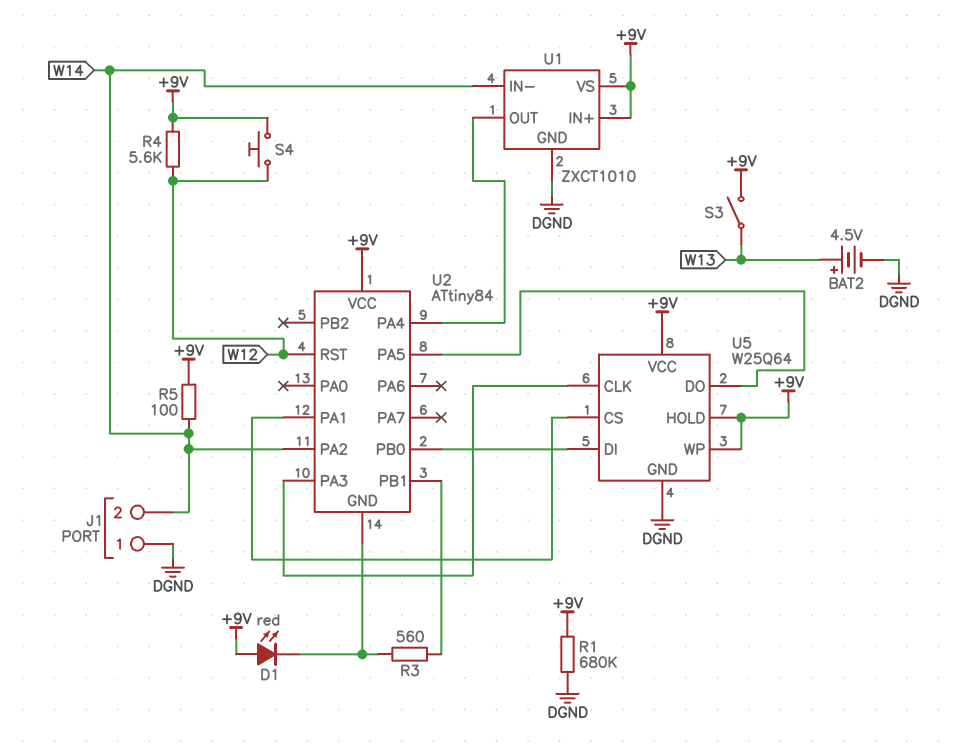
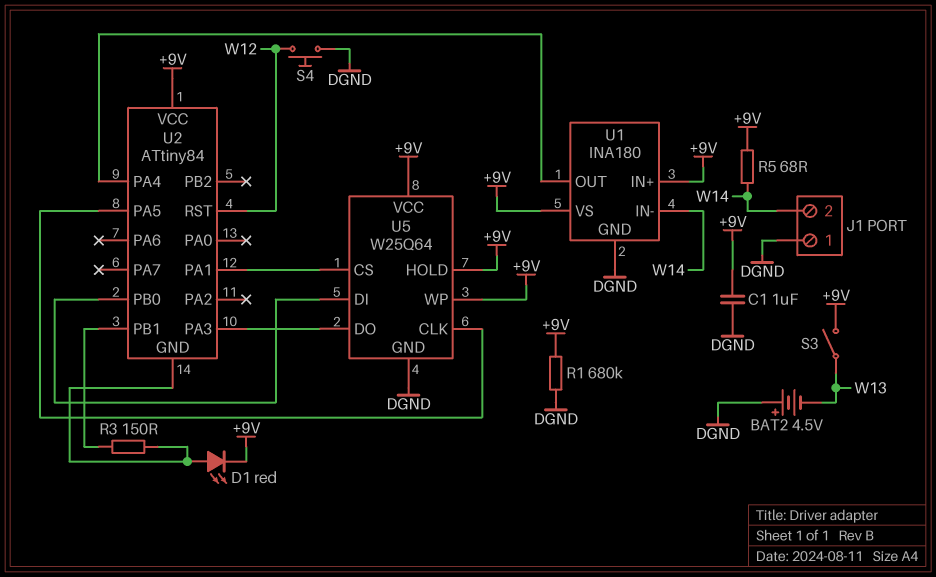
BAT2: 4.5V (plus W13, minus DGND) -> 4.5V (plus DGND, minus W13)
C1: none -> 1uF (+9V, DGND)
D1: LED red (A +9V, K U2/GND) -> LED red (A U2/GND, K +9V)
R3: 560 (U2/GND, U2/PB1) -> 150 (U2/GND, U2/PB1)
R4: 5.6k (+9V, W12) -> none
R5: 100 (+9V, W14) -> 68 (+9V, W14)
S4: button (+9V, W12) -> button (DGND, W12)
U1: ZXCT1010 -> INA180
U2 pin PA2: W14 -> none
U5 pin CLK: U2/PA3 -> U2/PA5
U5 pin DO: U2/PA5 -> U2/PA3

